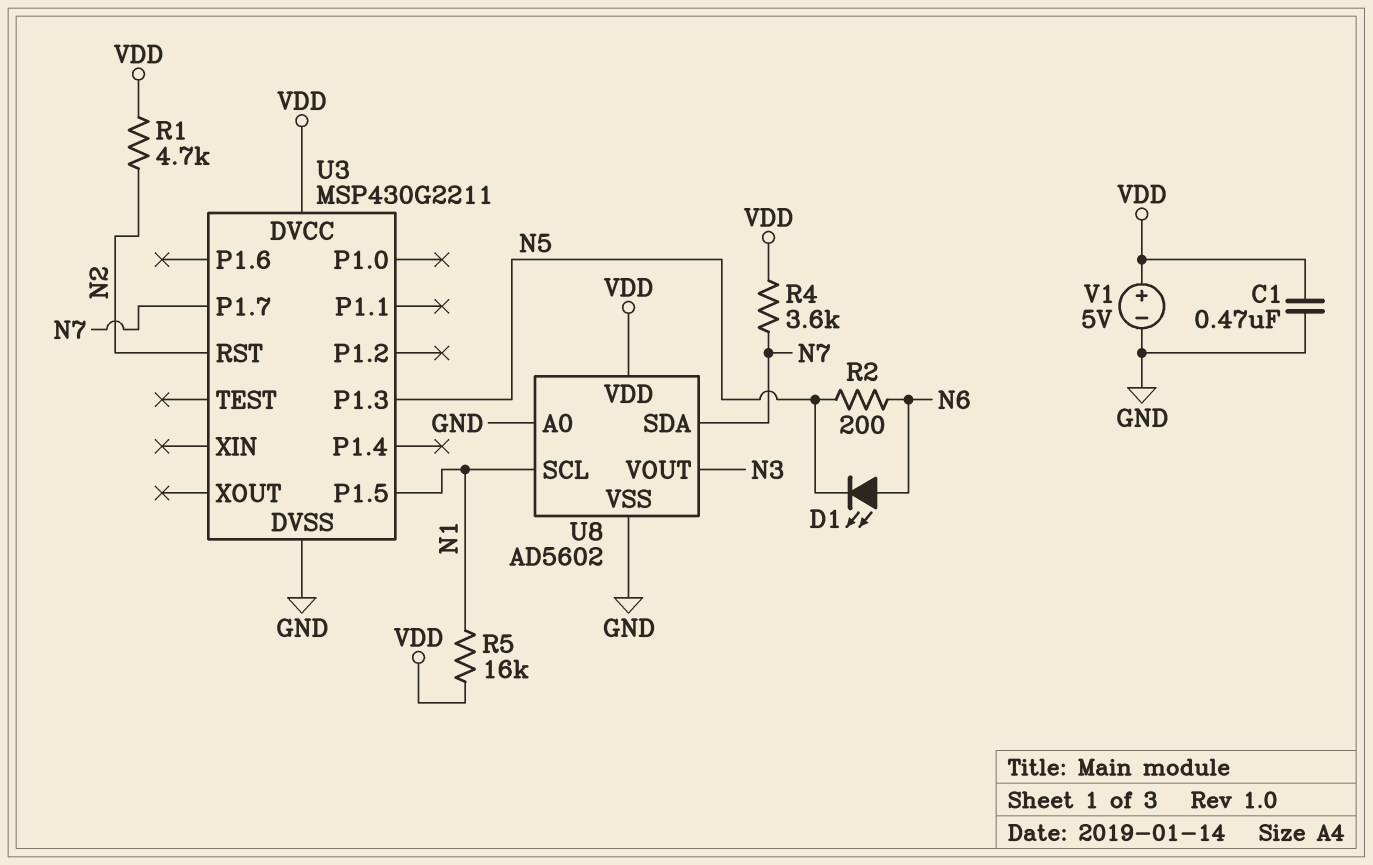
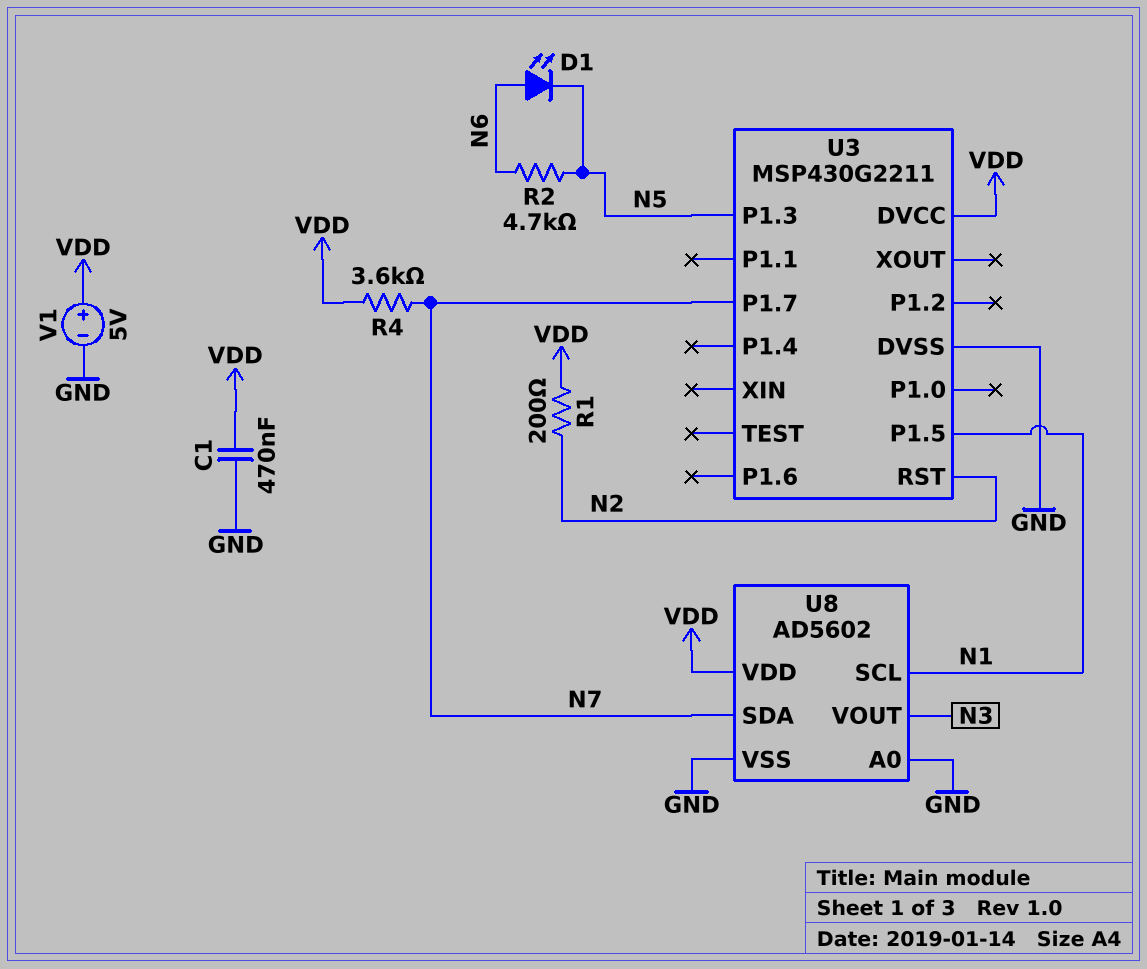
R1: 4.7k (N2, VDD) -> 200 (N2, VDD)
R2: 200 (N5, N6) -> 4.7k (N5, N6)
R5: 16k (N1, VDD) -> none

